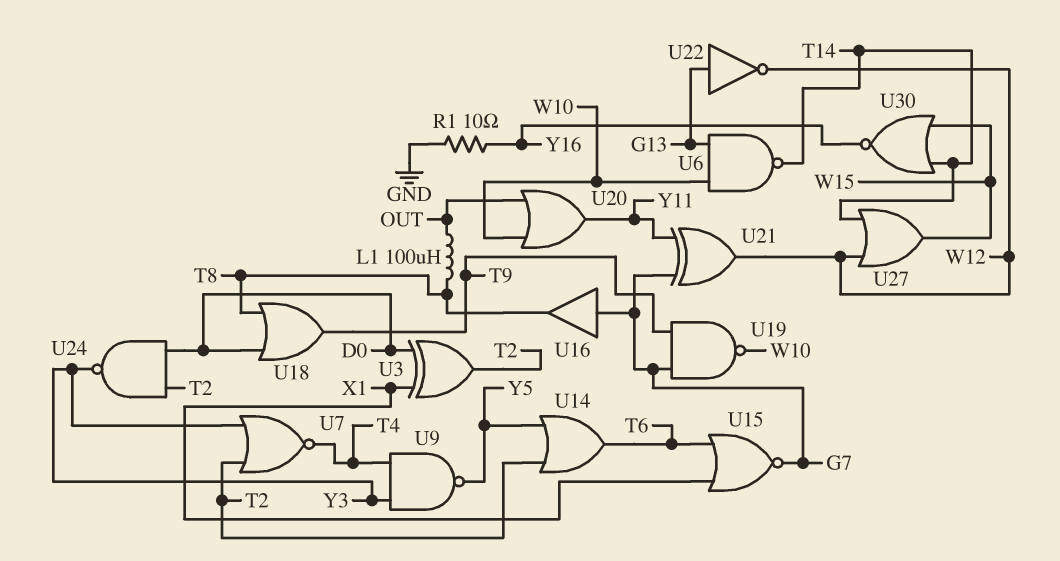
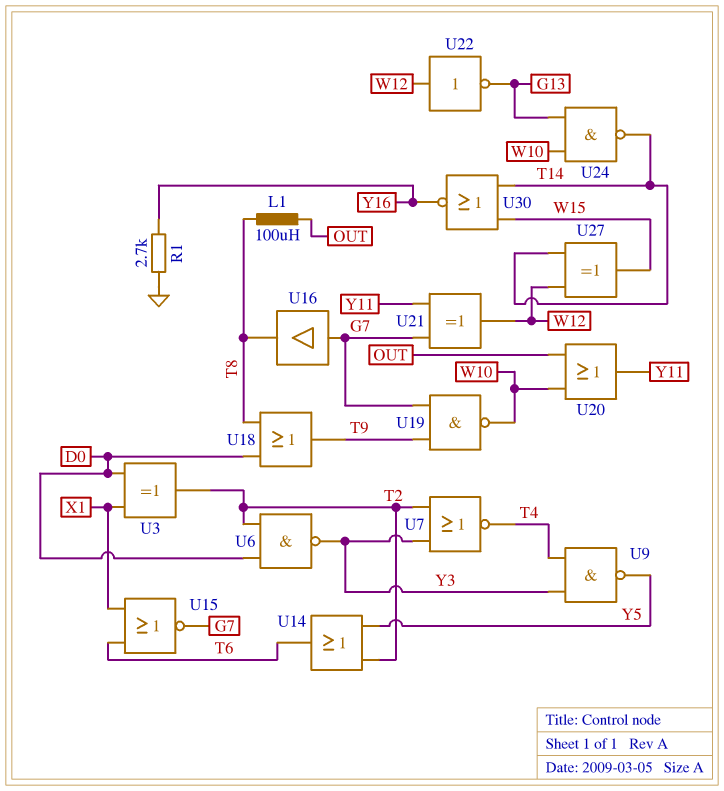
R1: 10 (GND, Y16) -> 2.7k (GND, Y16)
U6: NAND (in G13, in W10, out T14) -> NAND (in D0, in T2, out Y3)
U22: NOT (in G13, out W12) -> NOT (in W12, out G13)
U24: NAND (in D0, in T2, out Y3) -> NAND (in G13, in W10, out T14)
U27: OR (in T14, in W12, out W15) -> XOR (in T14, in W12, out W15)

